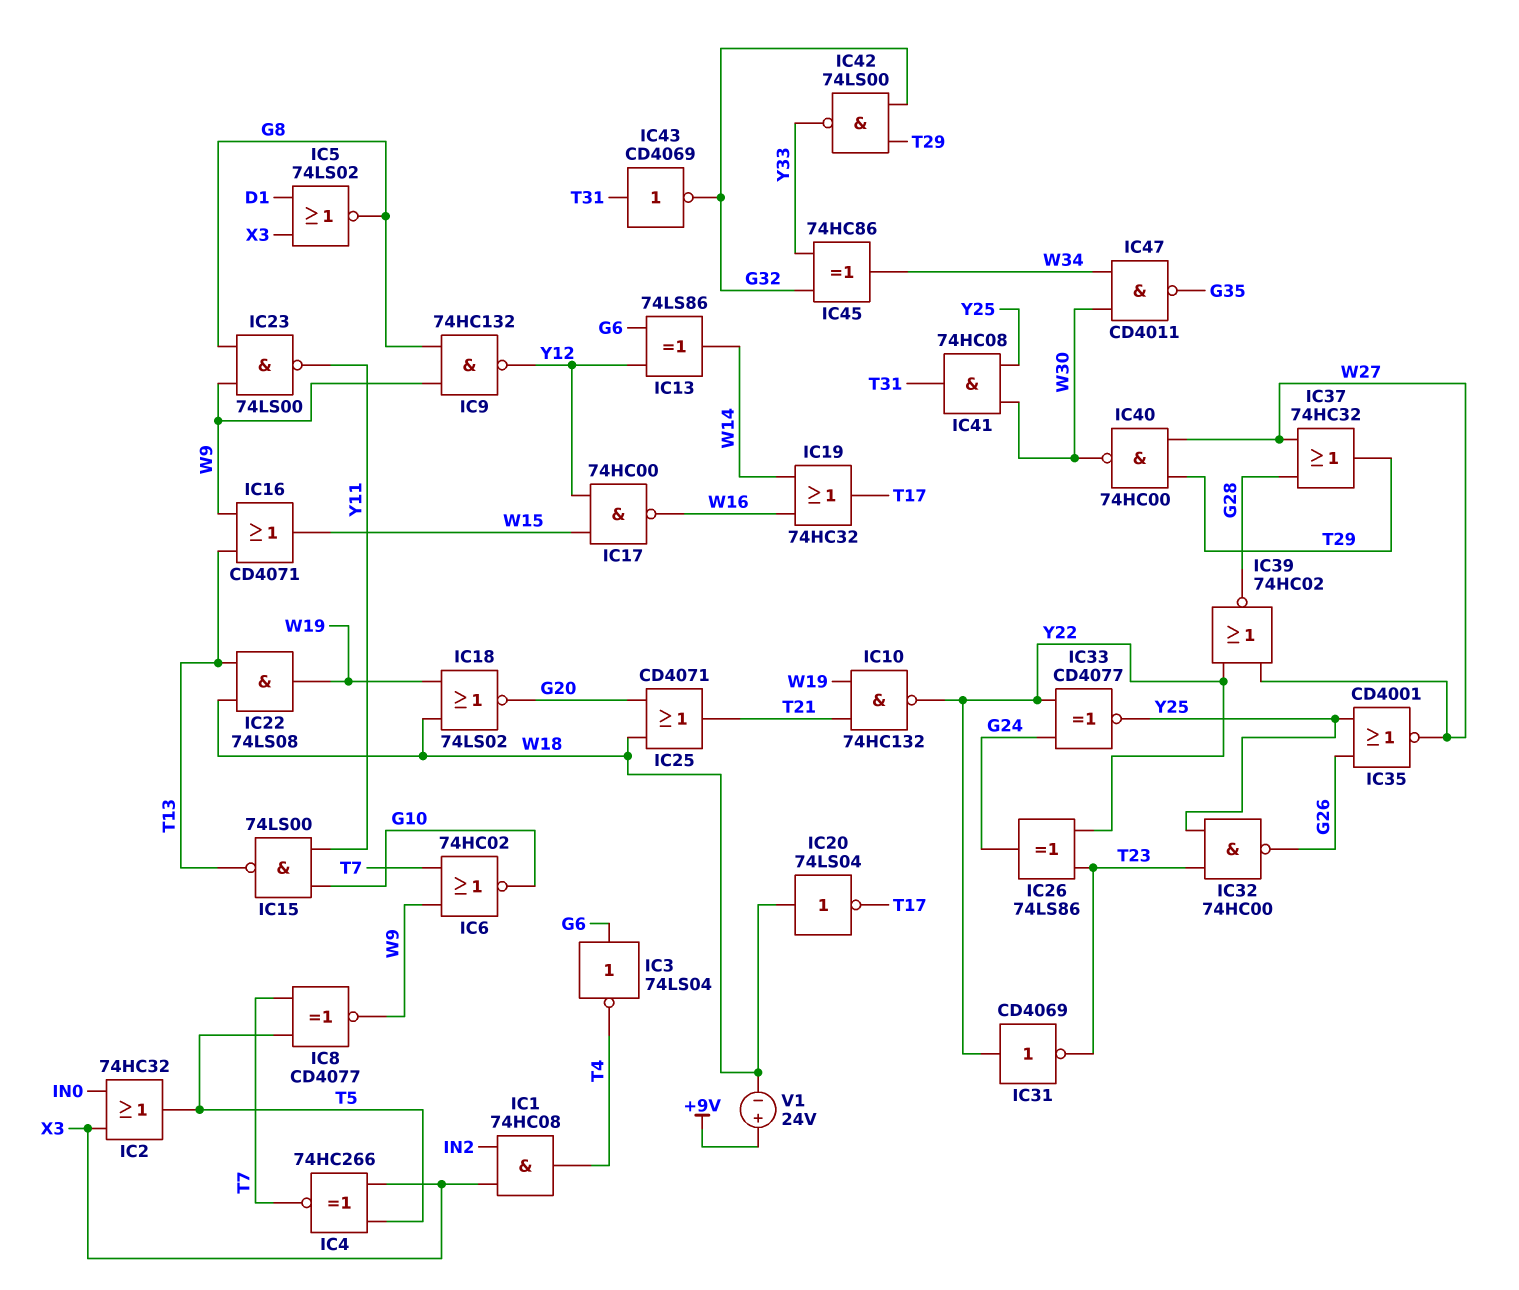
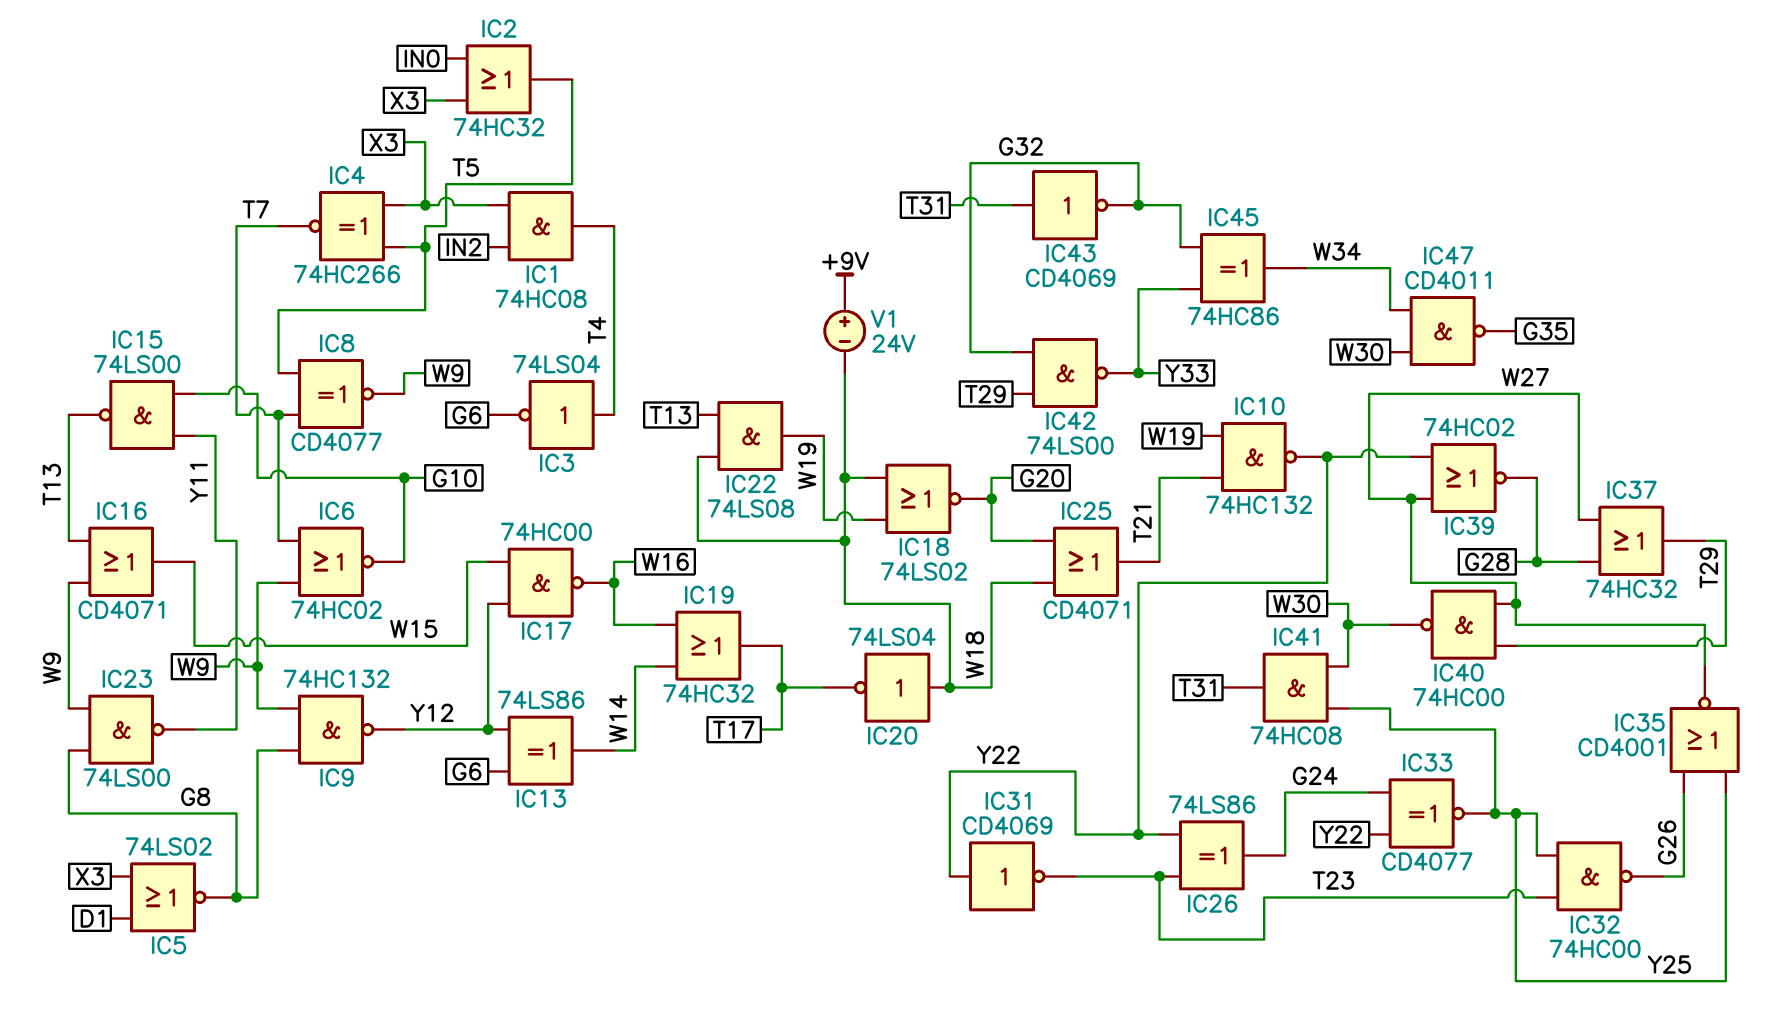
IC3: NOT 74LS04 (in G6, out T4) -> NOT 74LS04 (in T4, out G6)

